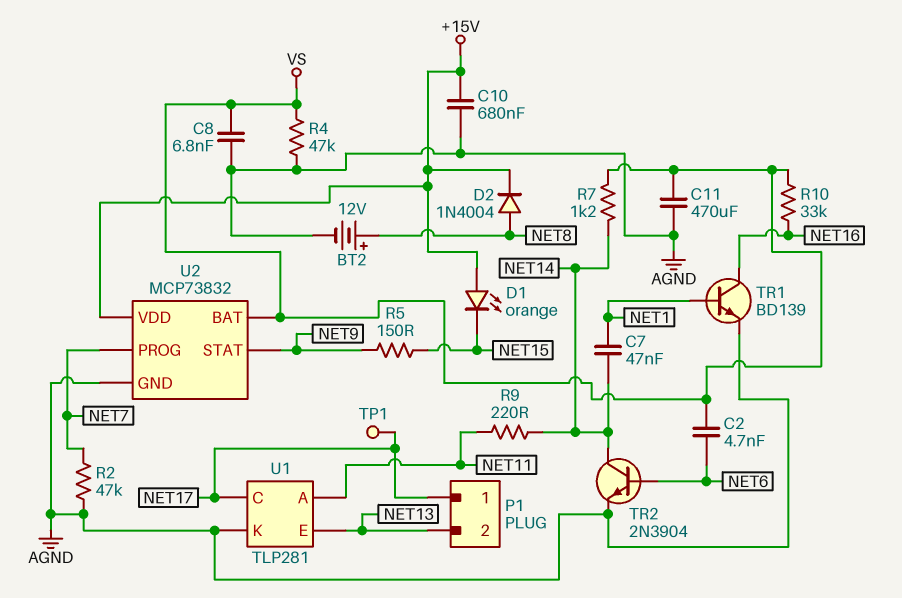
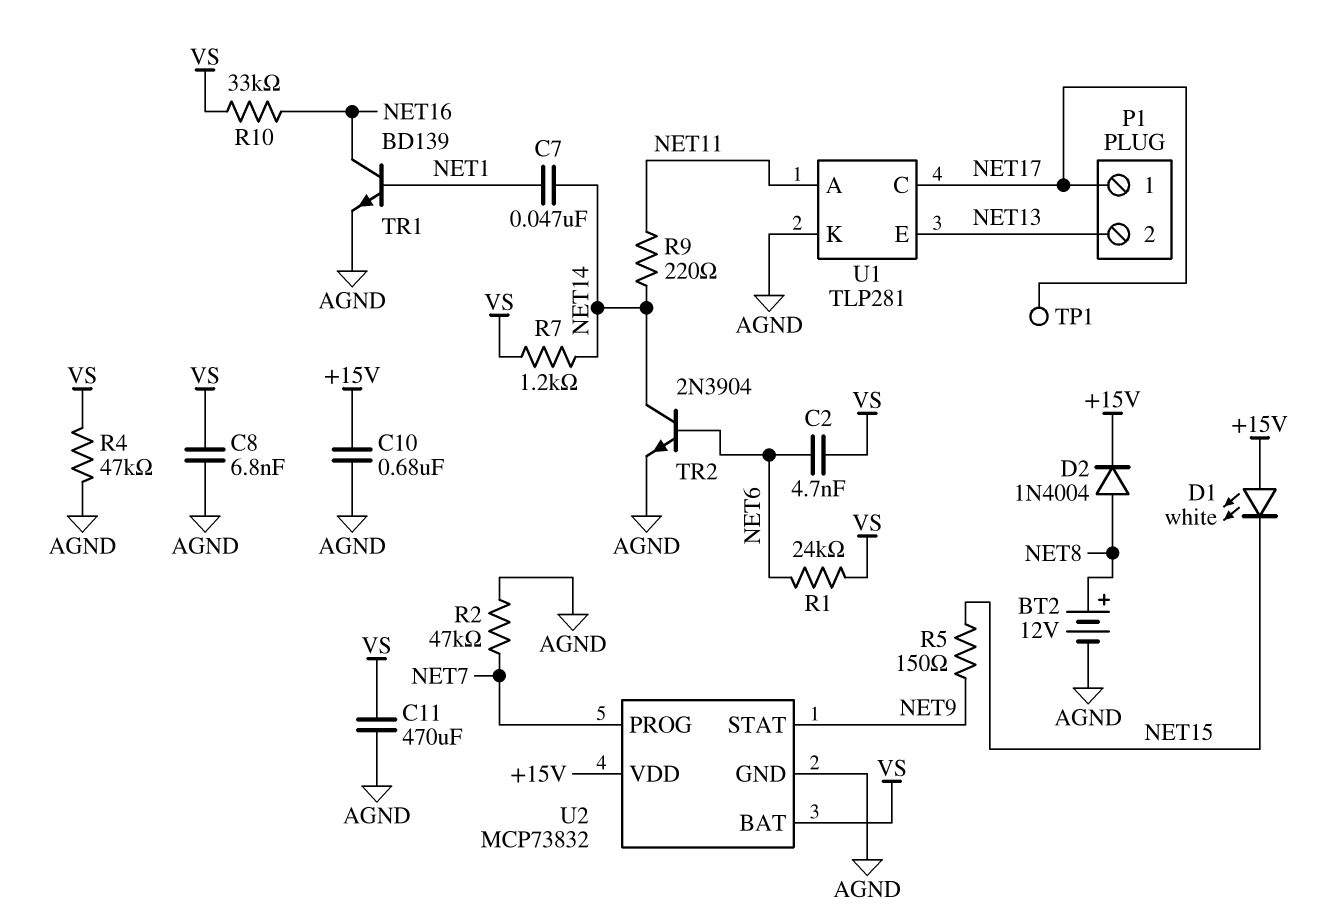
D1: LED orange (A +15V, K NET15) -> LED white (A +15V, K NET15)
R1: none -> 24k (NET6, VS)

